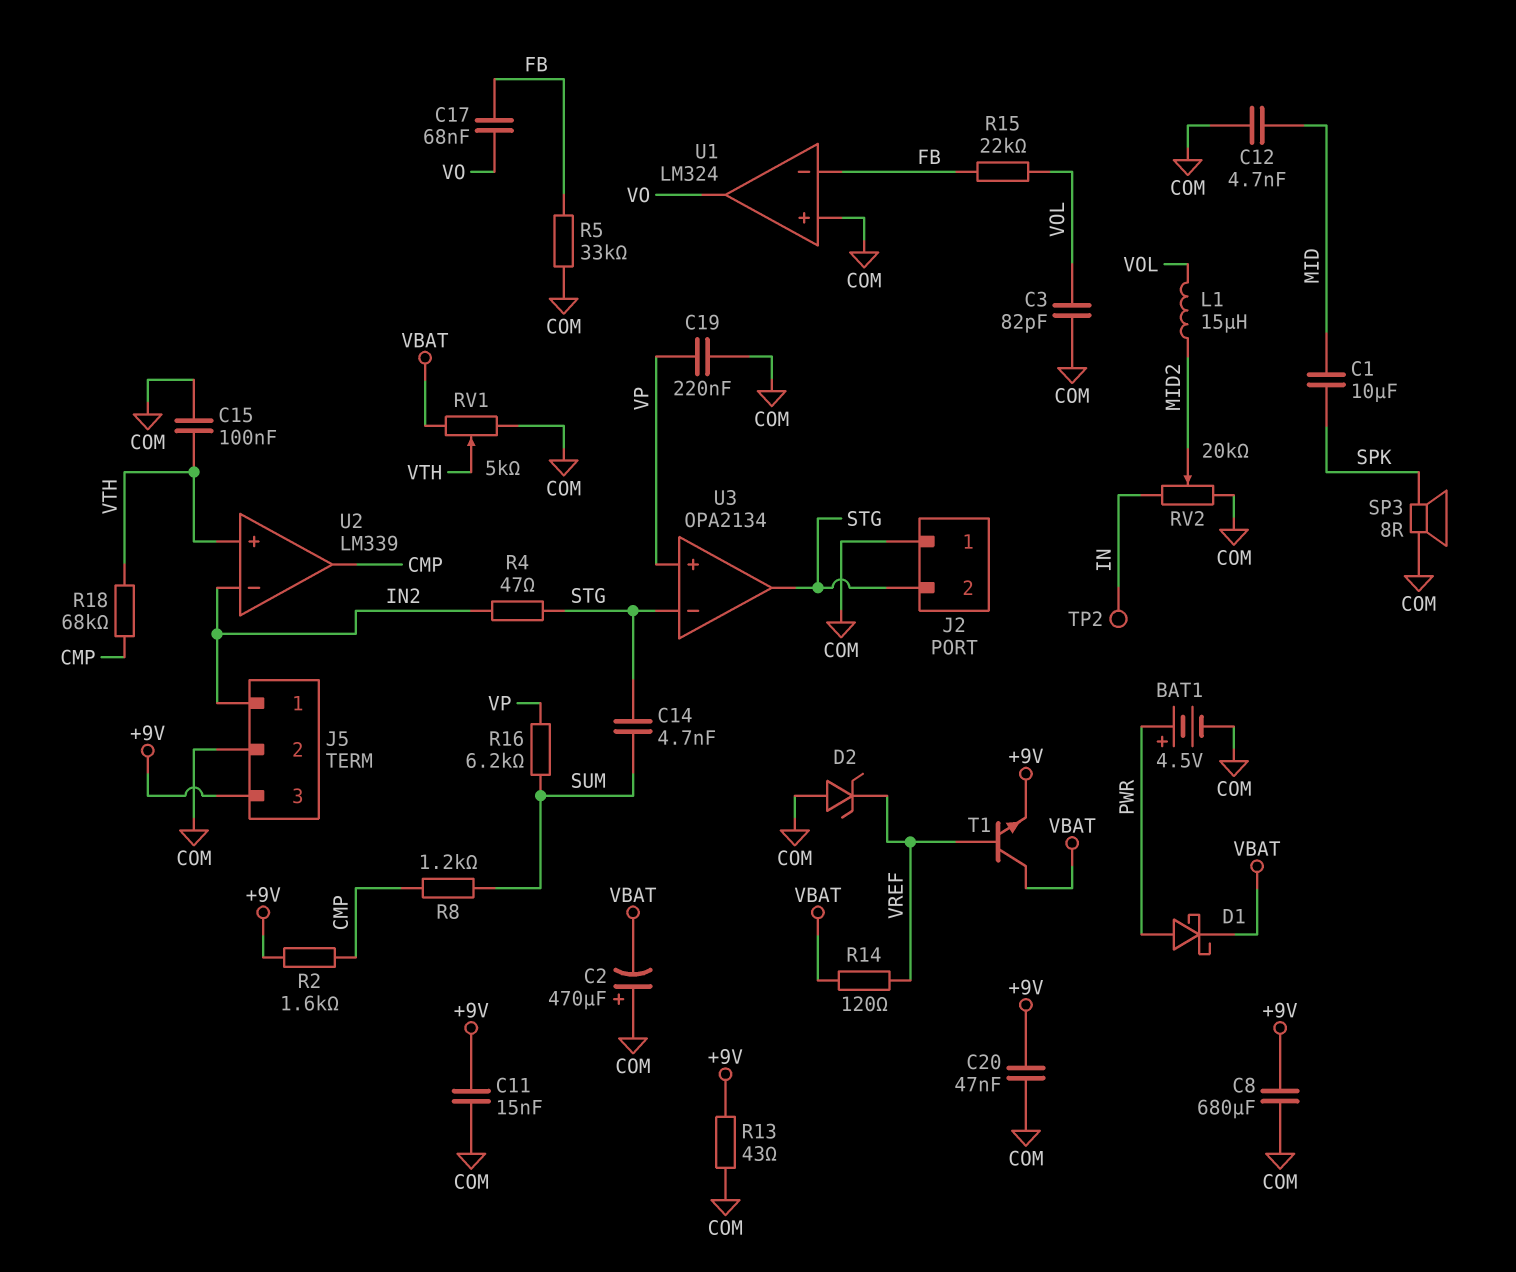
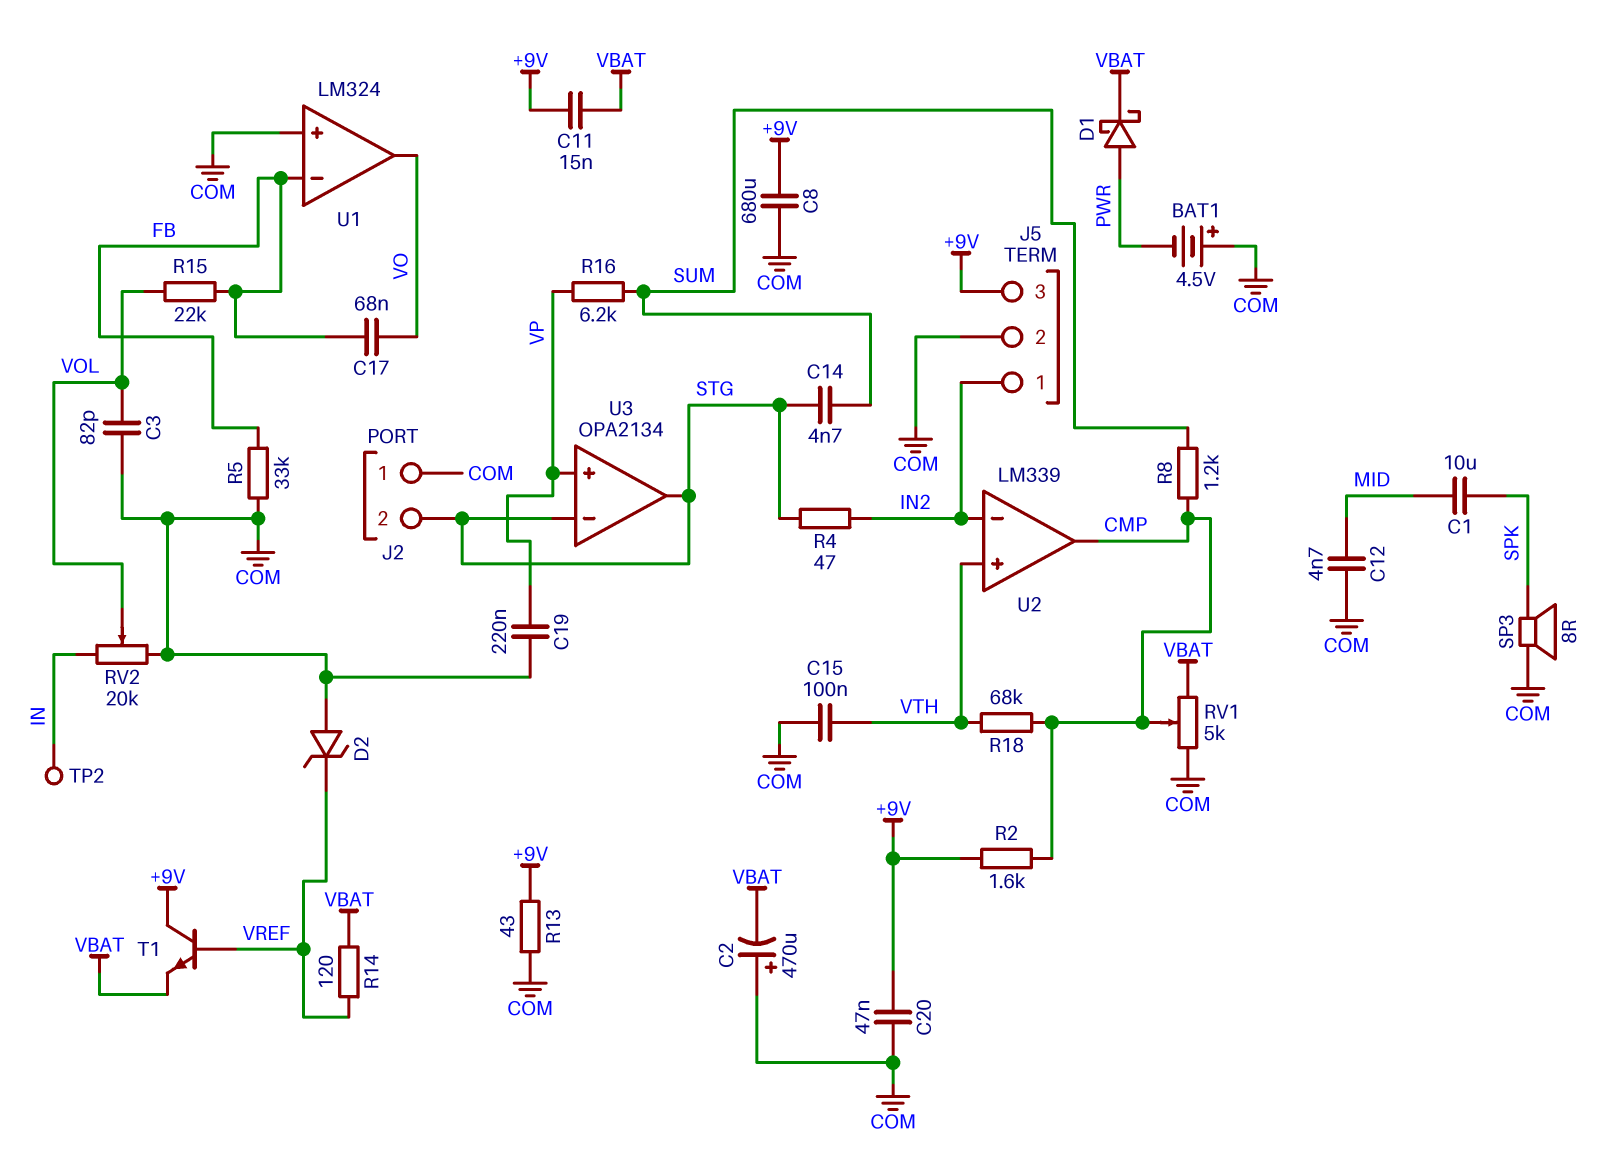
BAT1: 4.5V (plus PWR, minus COM) -> 4.5V (plus COM, minus PWR)
C11: 15nF (+9V, COM) -> 15nF (+9V, VBAT)
L1: 15uH (MID2, VOL) -> none
RV1: 5k (COM, VBAT, wiper VTH) -> 5k (COM, VBAT, wiper CMP)
RV2: 20k (COM, IN, wiper MID2) -> 20k (COM, IN, wiper VOL)
T1: NPN (B VREF, C VBAT, E +9V) -> NPN (B VREF, C +9V, E VBAT)

